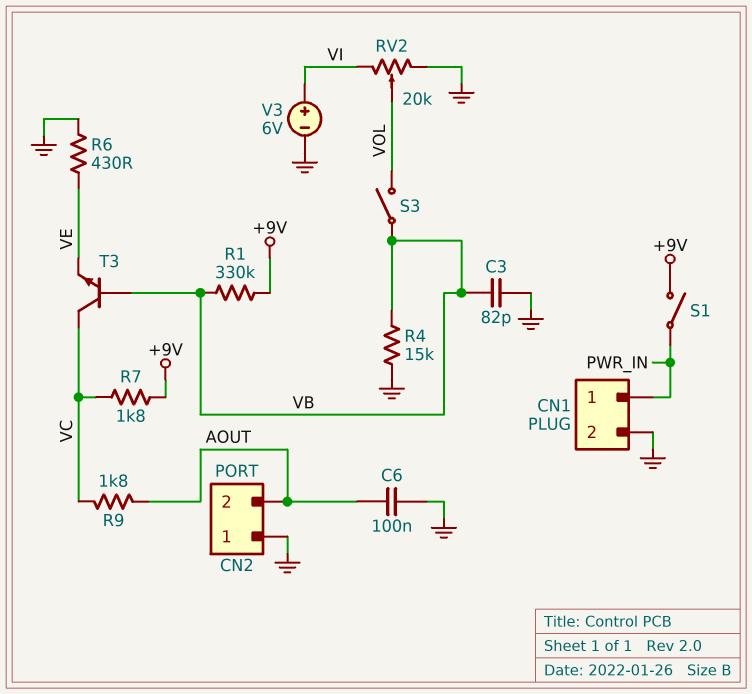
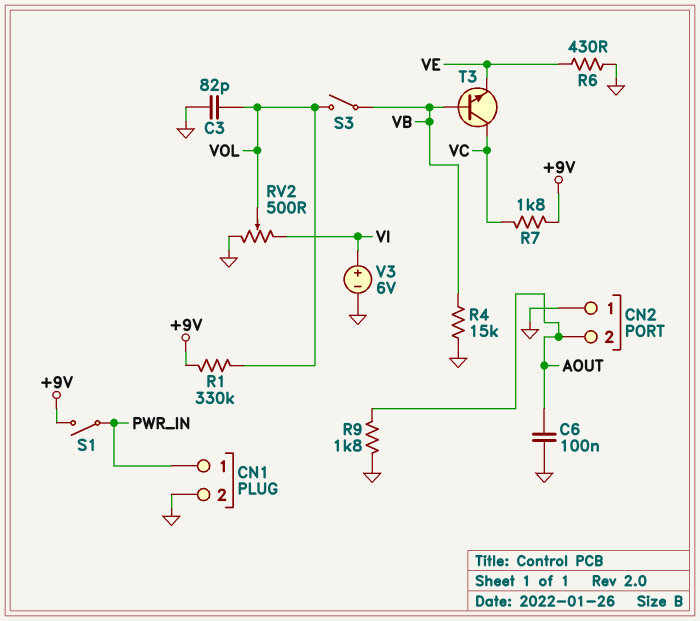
C3: 82pF (GND, VB) -> 82pF (GND, VOL)
R1: 330k (+9V, VB) -> 330k (+9V, VOL)
R9: 1.8k (AOUT, VC) -> 1.8k (AOUT, GND)
RV2: 20k (GND, VI, wiper VOL) -> 500 (GND, VI, wiper VOL)

